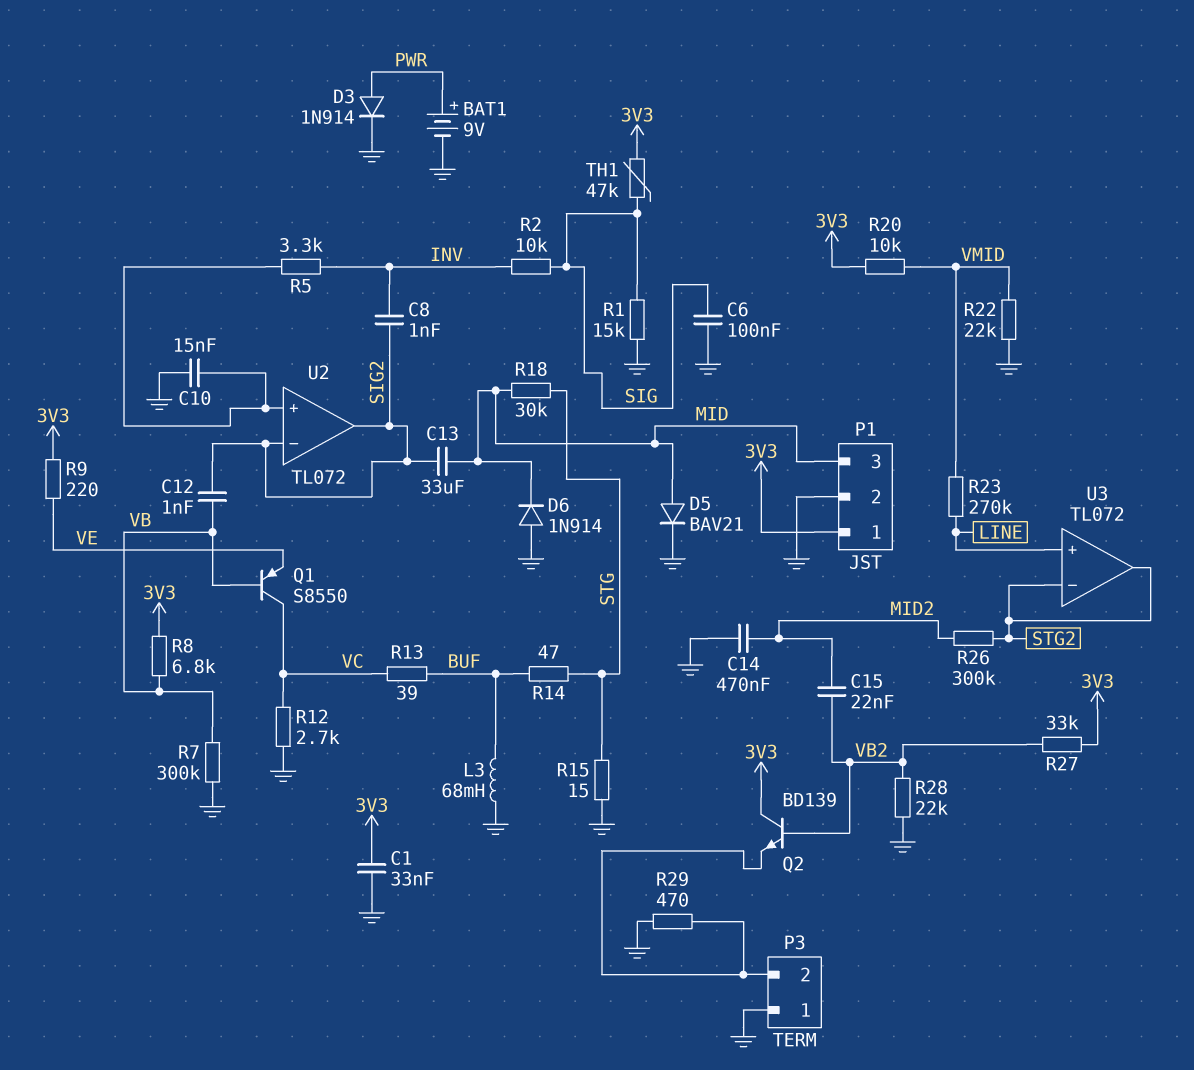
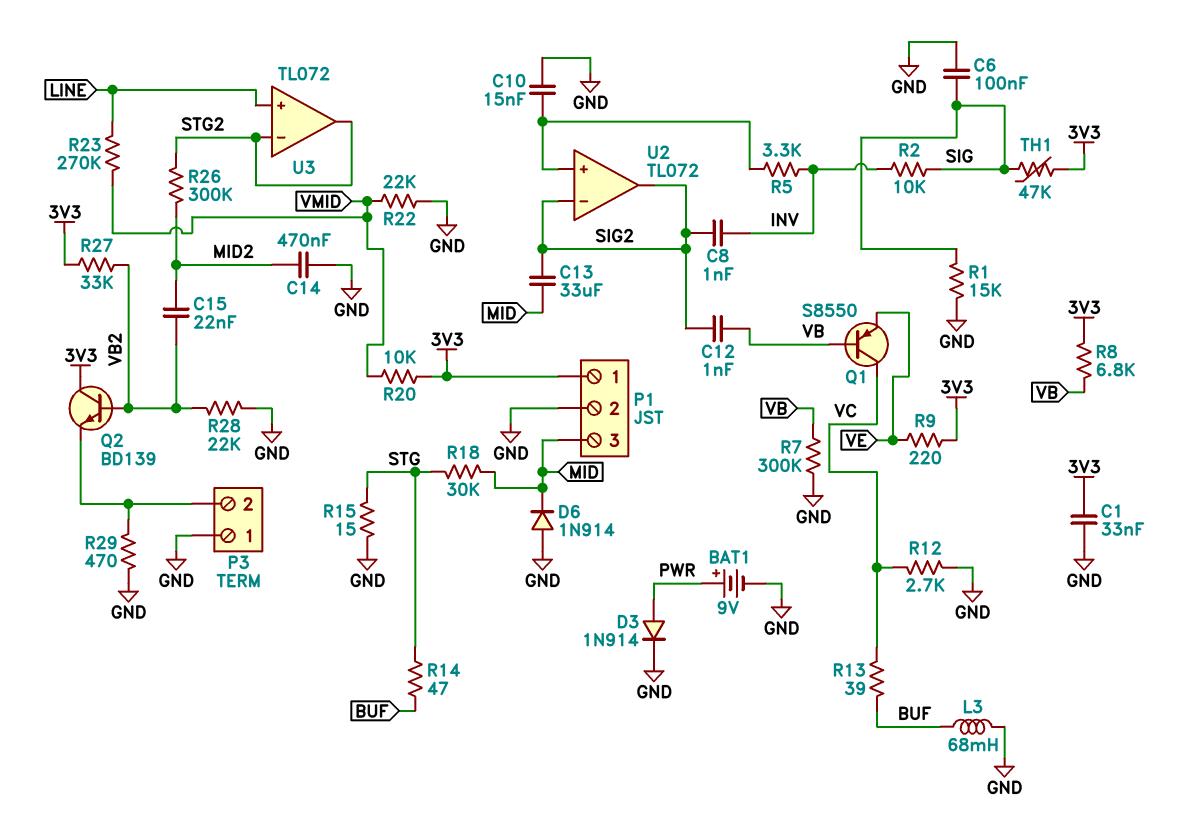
D5: diode BAV21 (A MID, K GND) -> none

